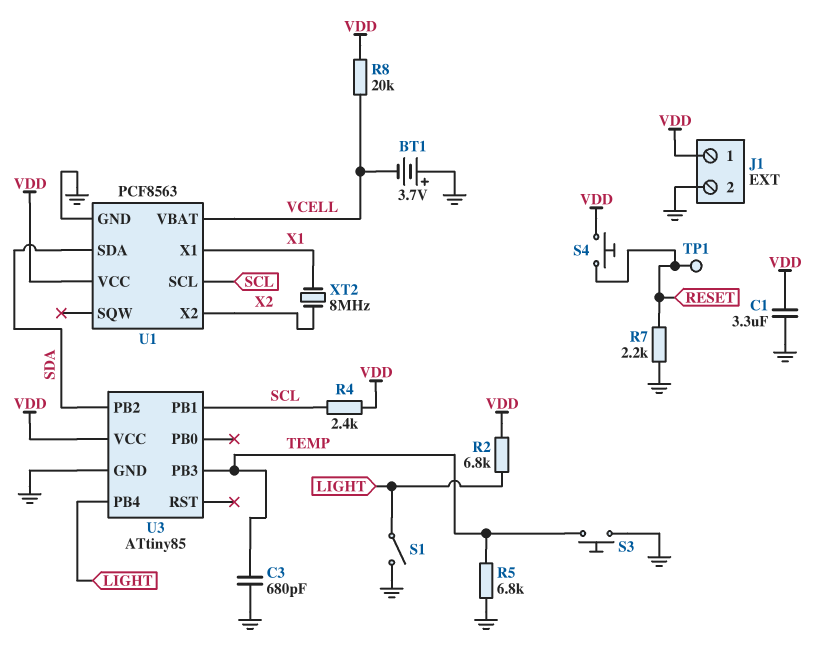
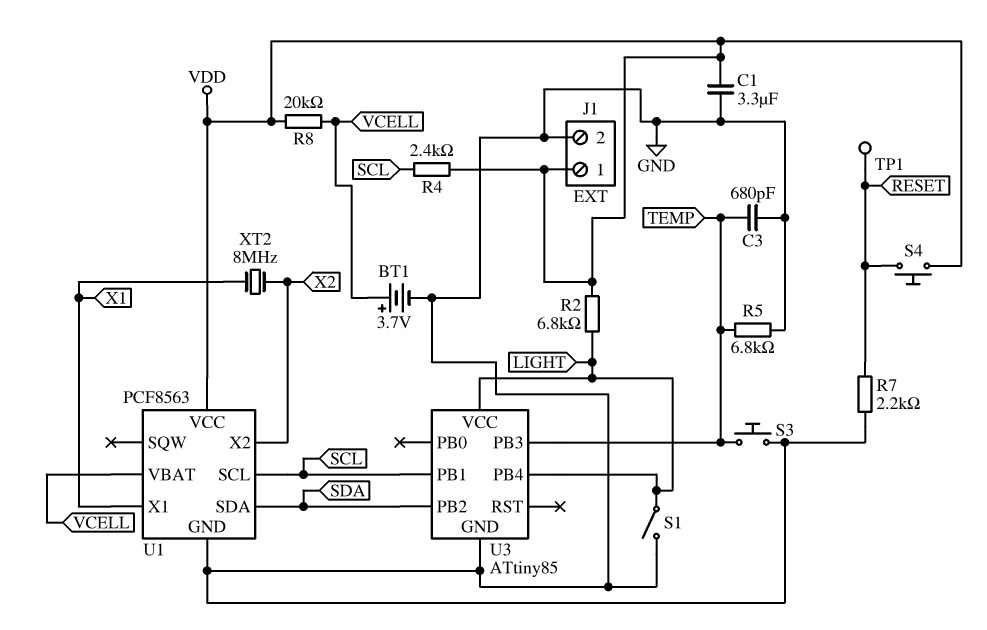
BT1: 3.7V (plus GND, minus VCELL) -> 3.7V (plus VCELL, minus GND)
U3 pin VCC: VDD -> LIGHT

